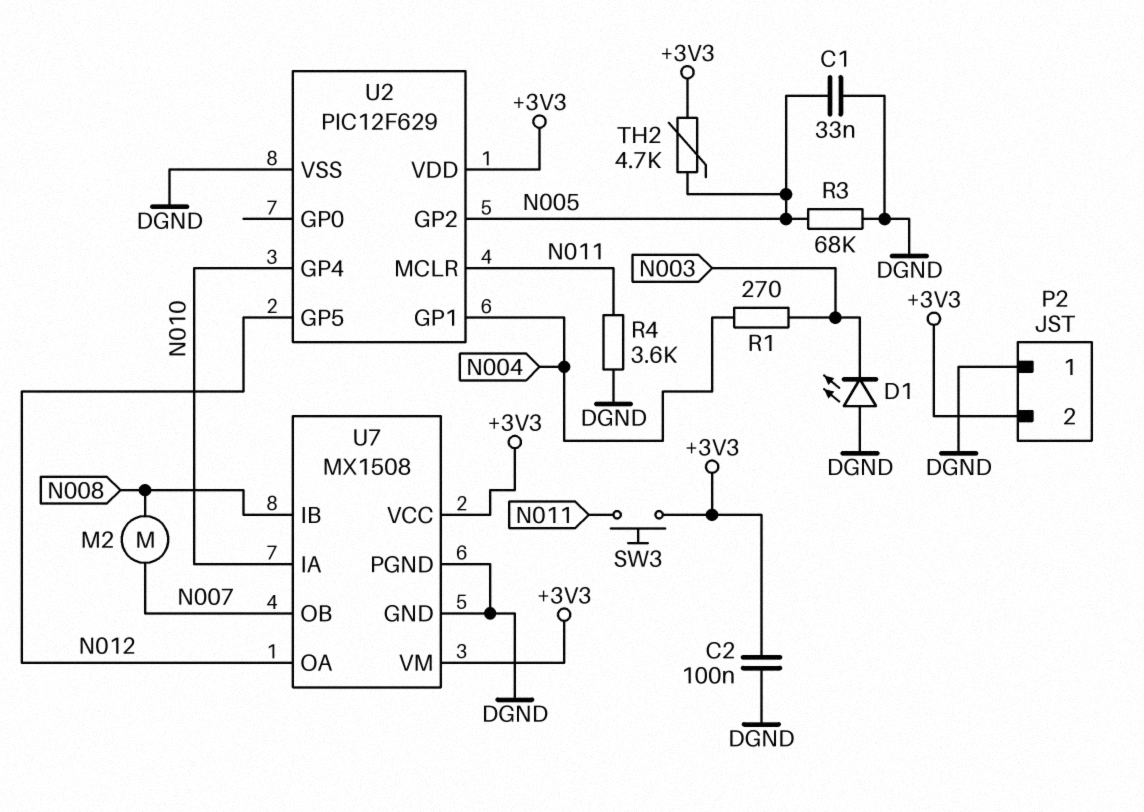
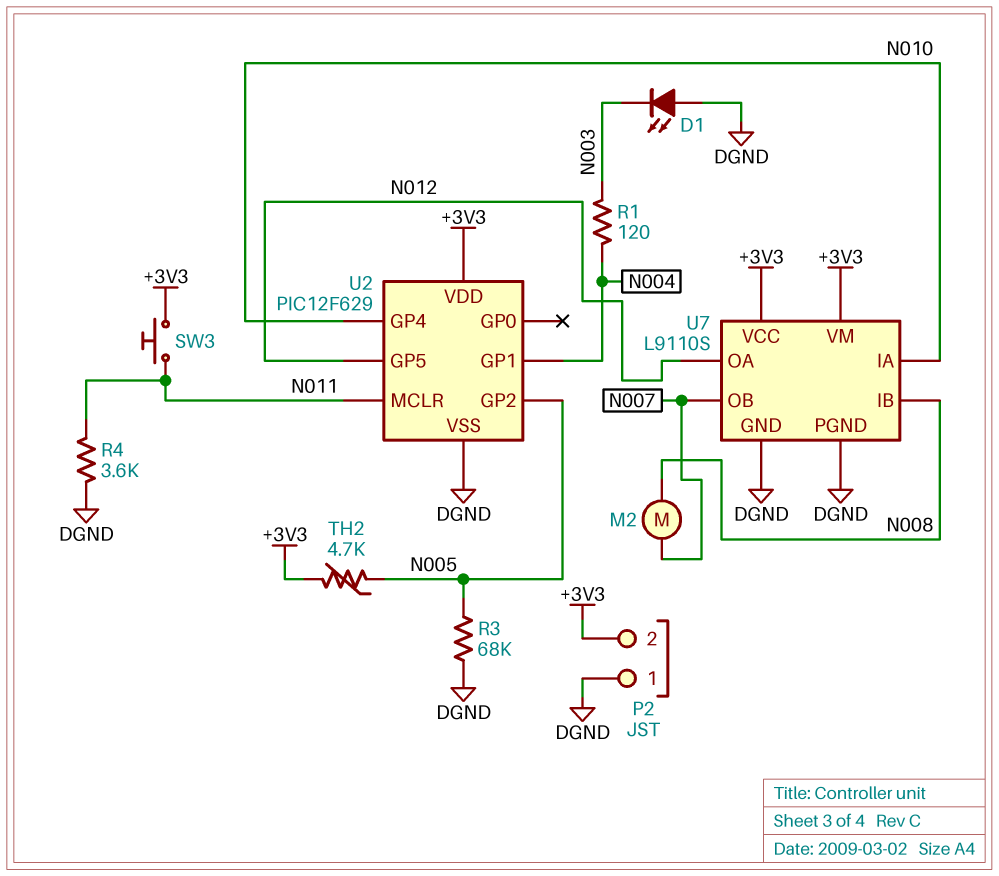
C1: 33nF (DGND, N005) -> none
C2: 100nF (+3V3, DGND) -> none
R1: 270 (N003, N004) -> 120 (N003, N004)
U7: MX1508 -> L9110S

